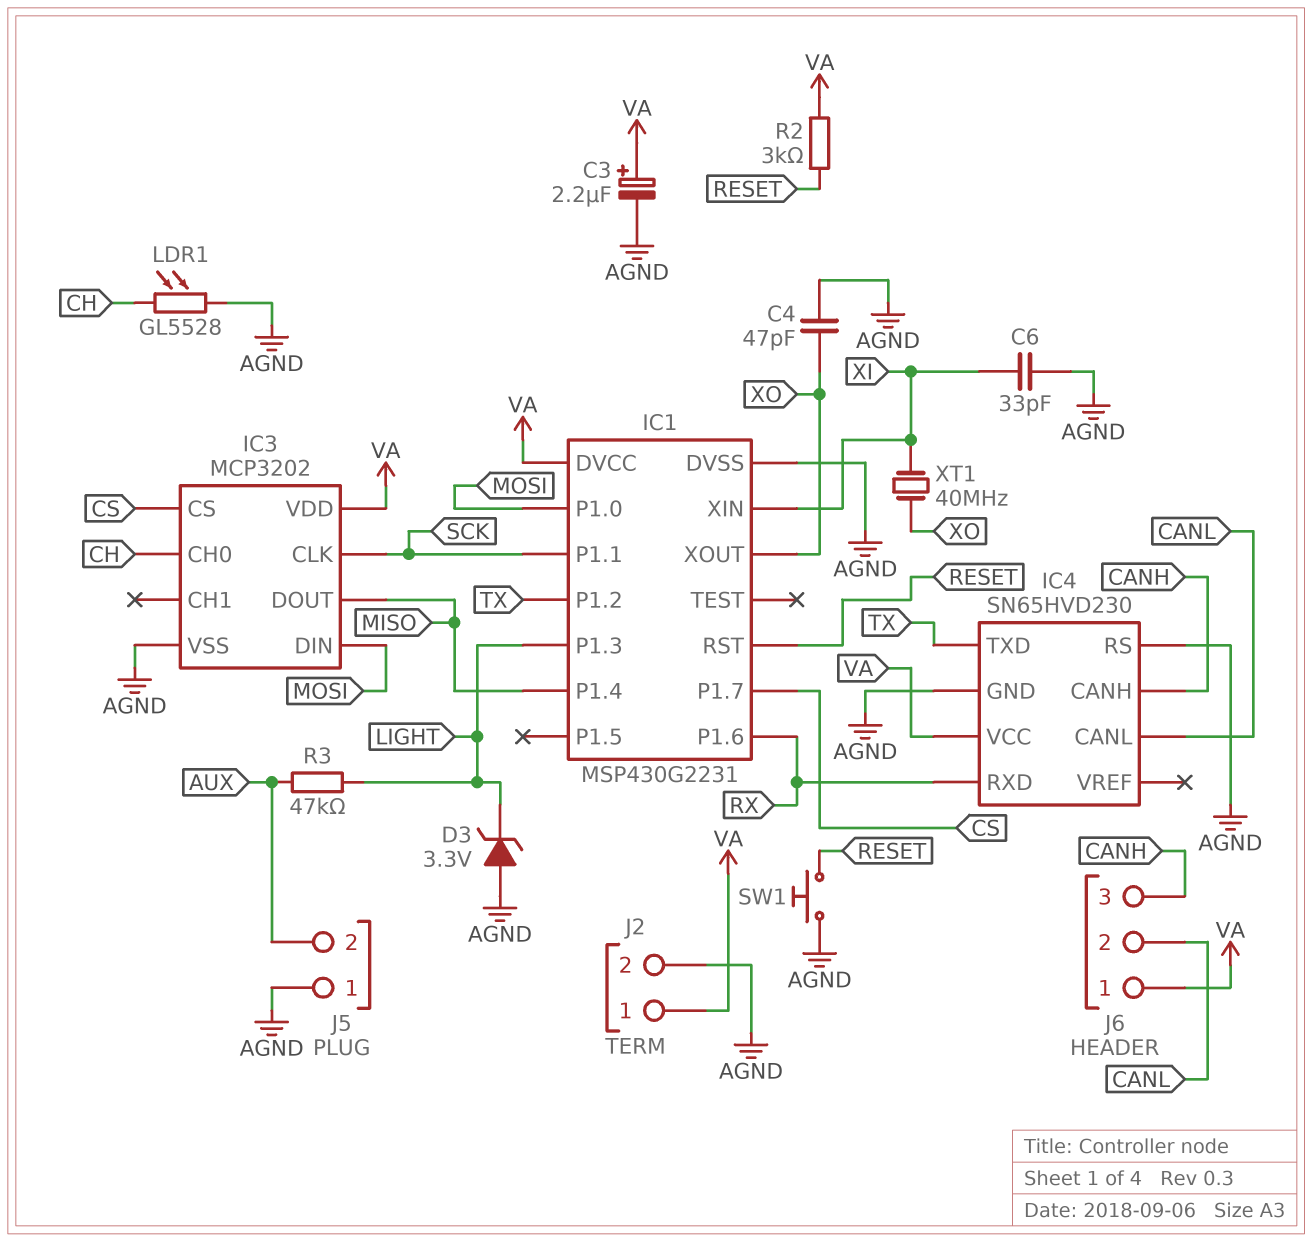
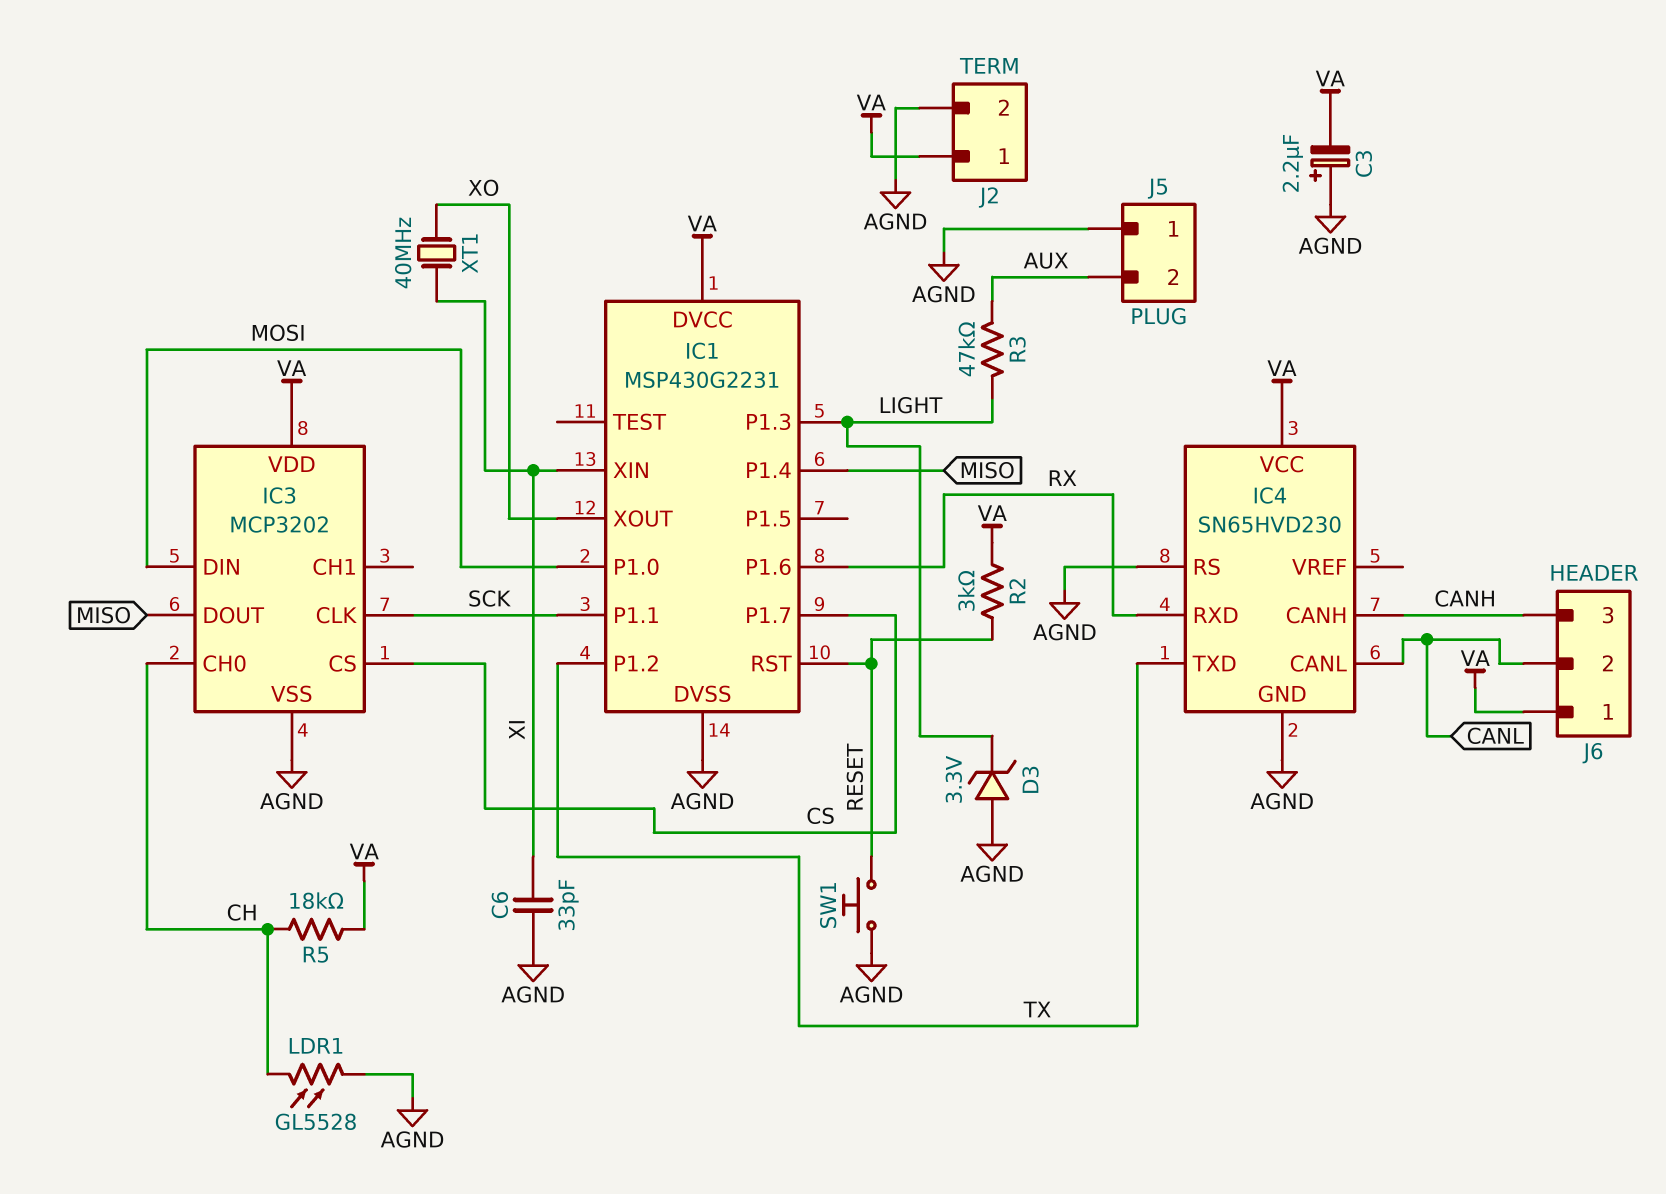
C3: 2.2uF (plus VA, minus AGND) -> 2.2uF (plus AGND, minus VA)
C4: 47pF (AGND, XO) -> none
R5: none -> 18k (CH, VA)

